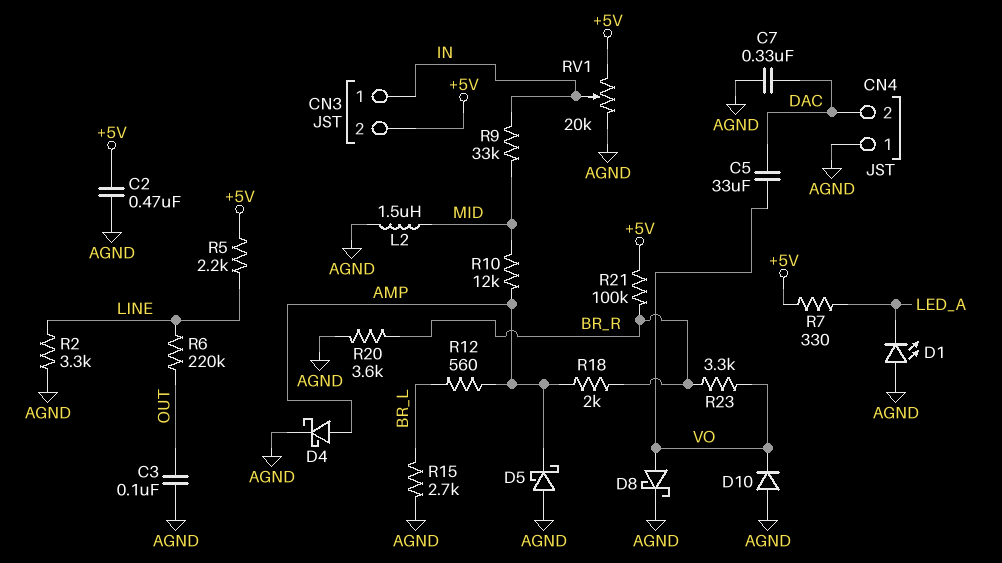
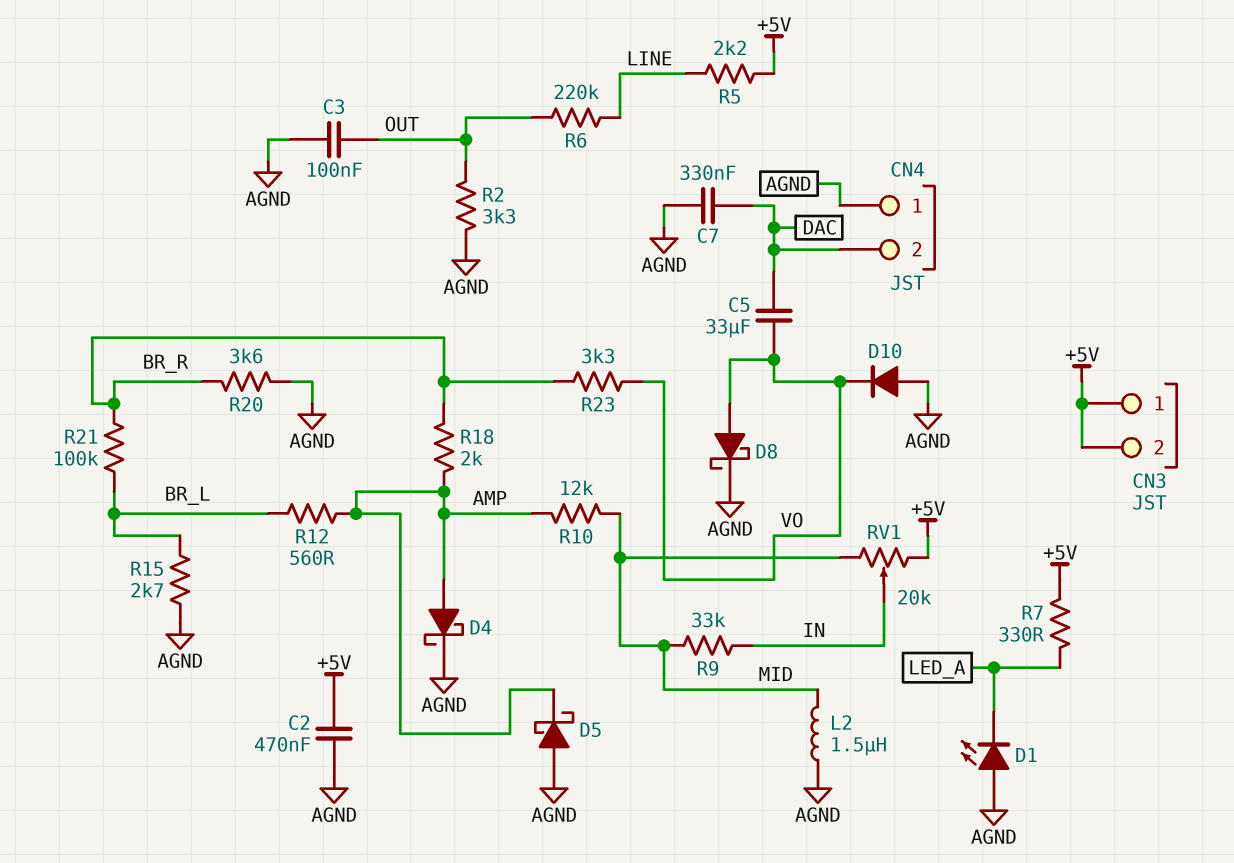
CN3 pin 1: IN -> +5V
R2: 3.3k (AGND, LINE) -> 3.3k (AGND, OUT)
R21: 100k (+5V, BR_R) -> 100k (BR_L, BR_R)
RV1: 20k (+5V, AGND, wiper IN) -> 20k (+5V, MID, wiper IN)

